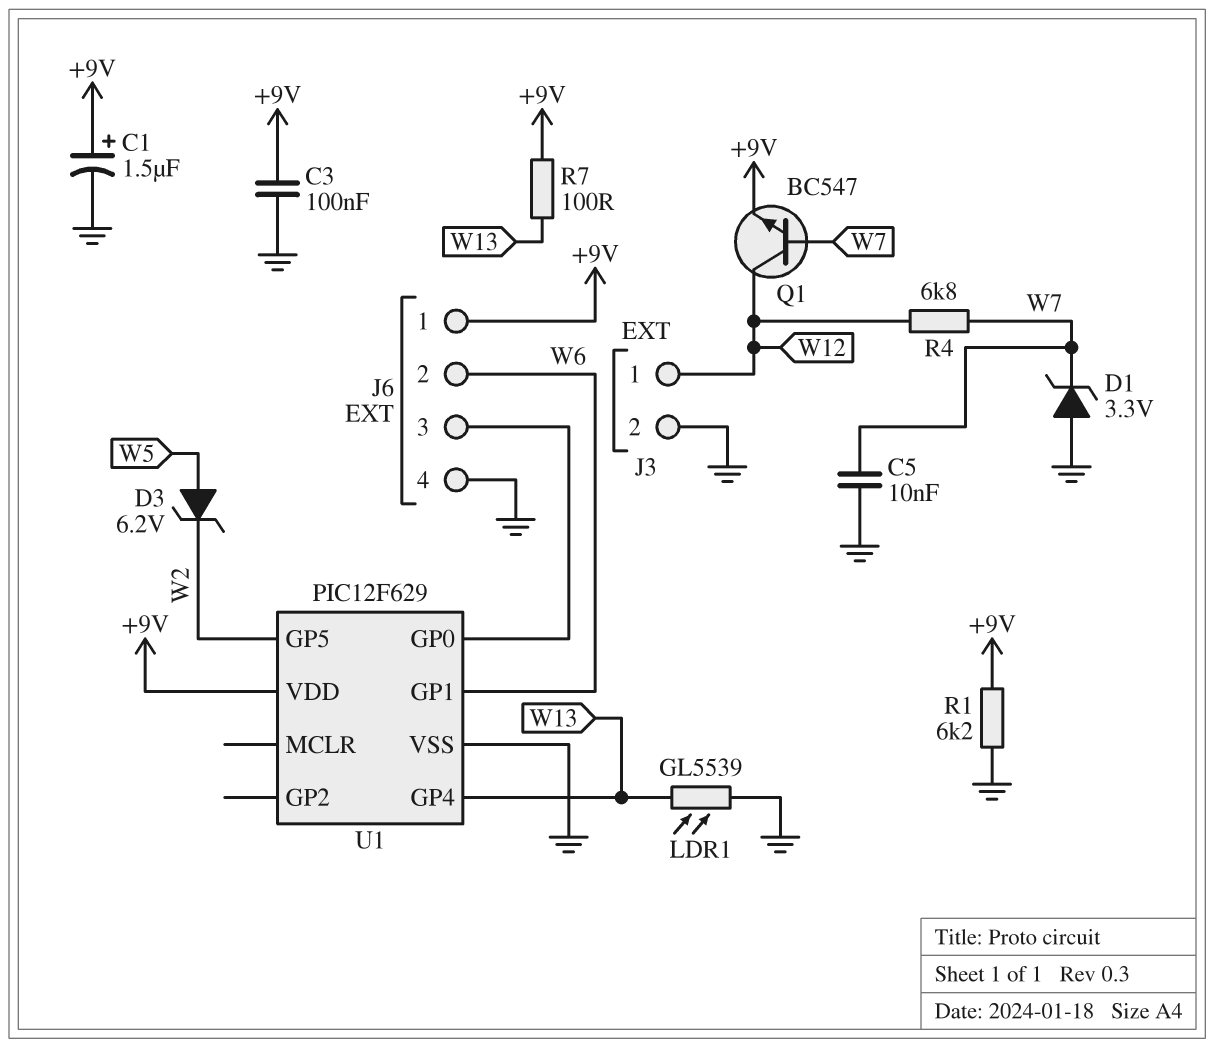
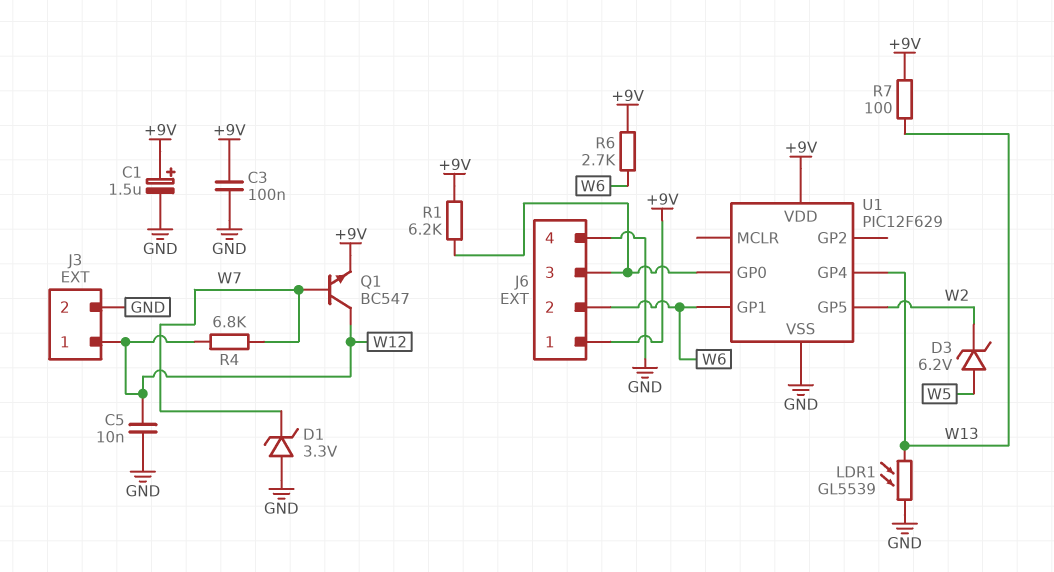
C5: 10nF (GND, W7) -> 10nF (GND, W12)
R1: 6.2k (+9V, GND) -> 6.2k (+9V, J6/3)
R6: none -> 2.7k (+9V, W6)

